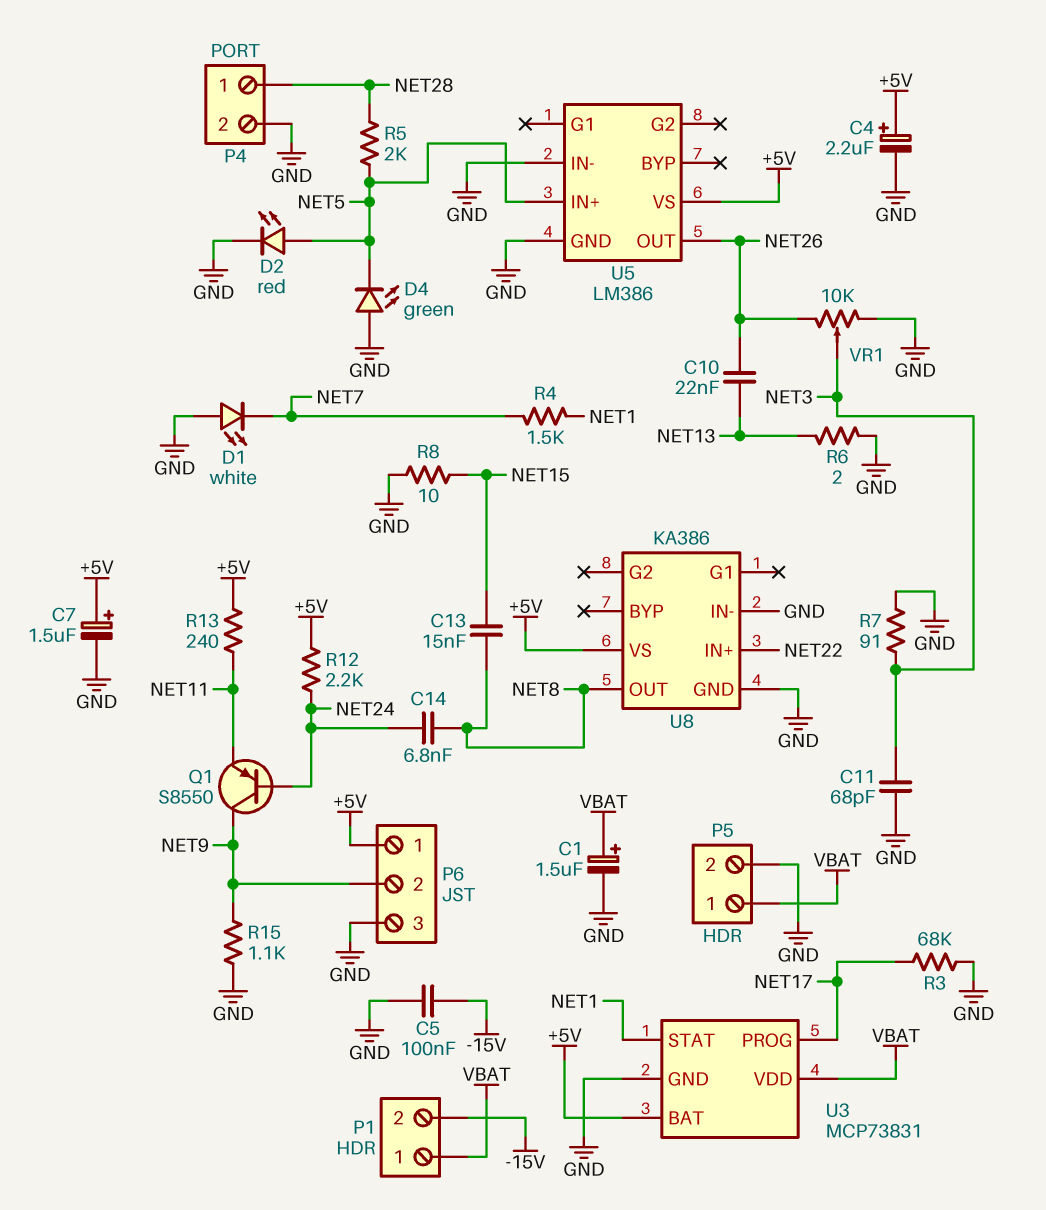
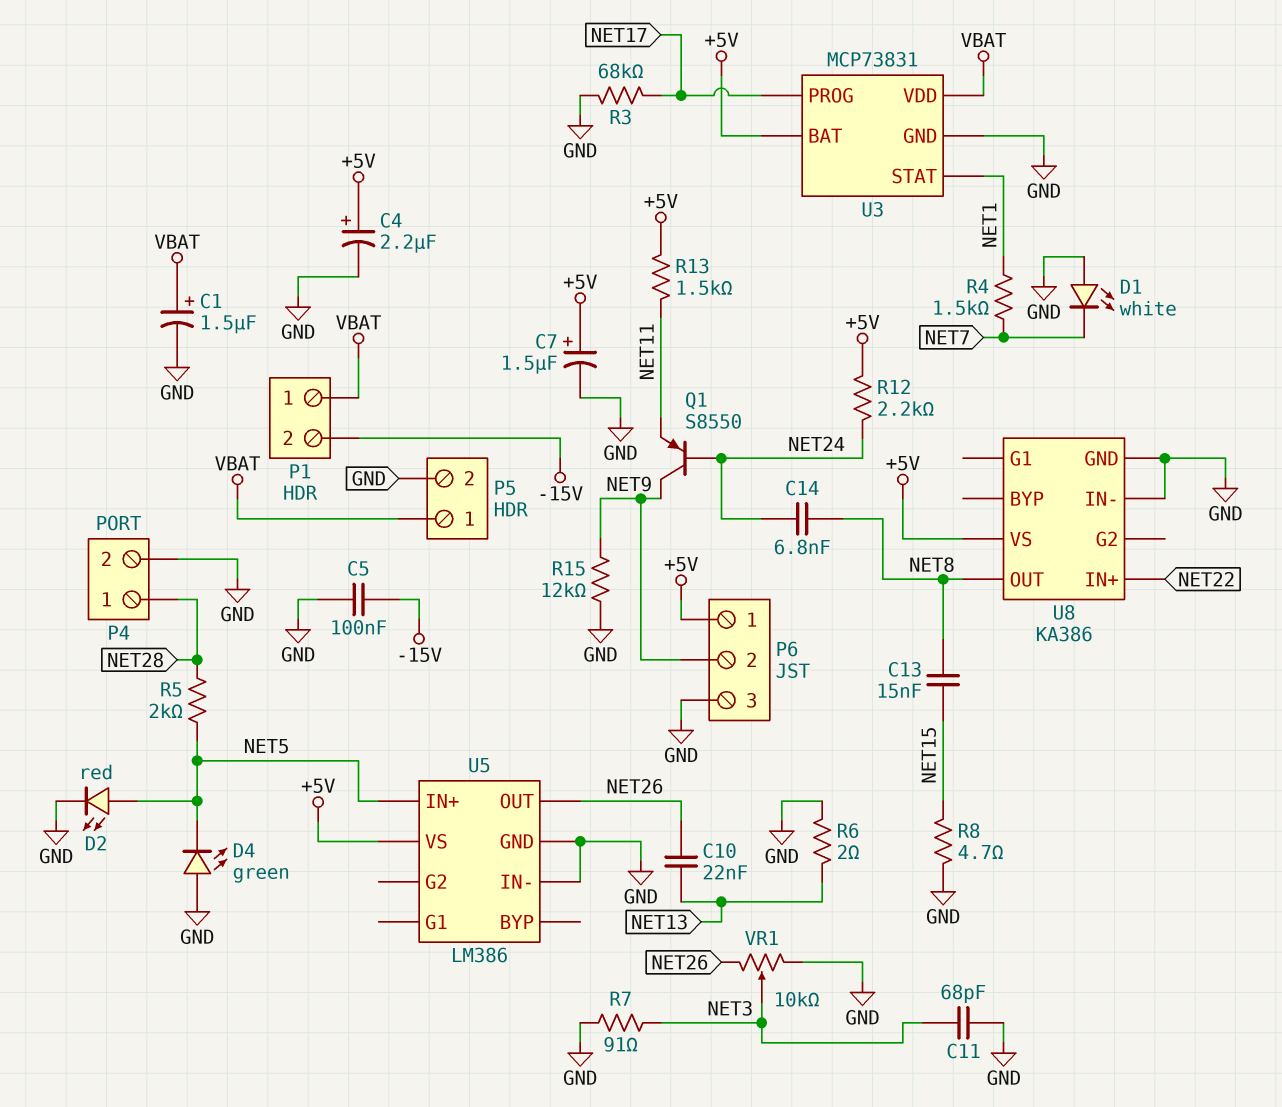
R8: 10 (GND, NET15) -> 4.7 (GND, NET15)
R13: 240 (+5V, NET11) -> 1.5k (+5V, NET11)
R15: 1.1k (GND, NET9) -> 12k (GND, NET9)

